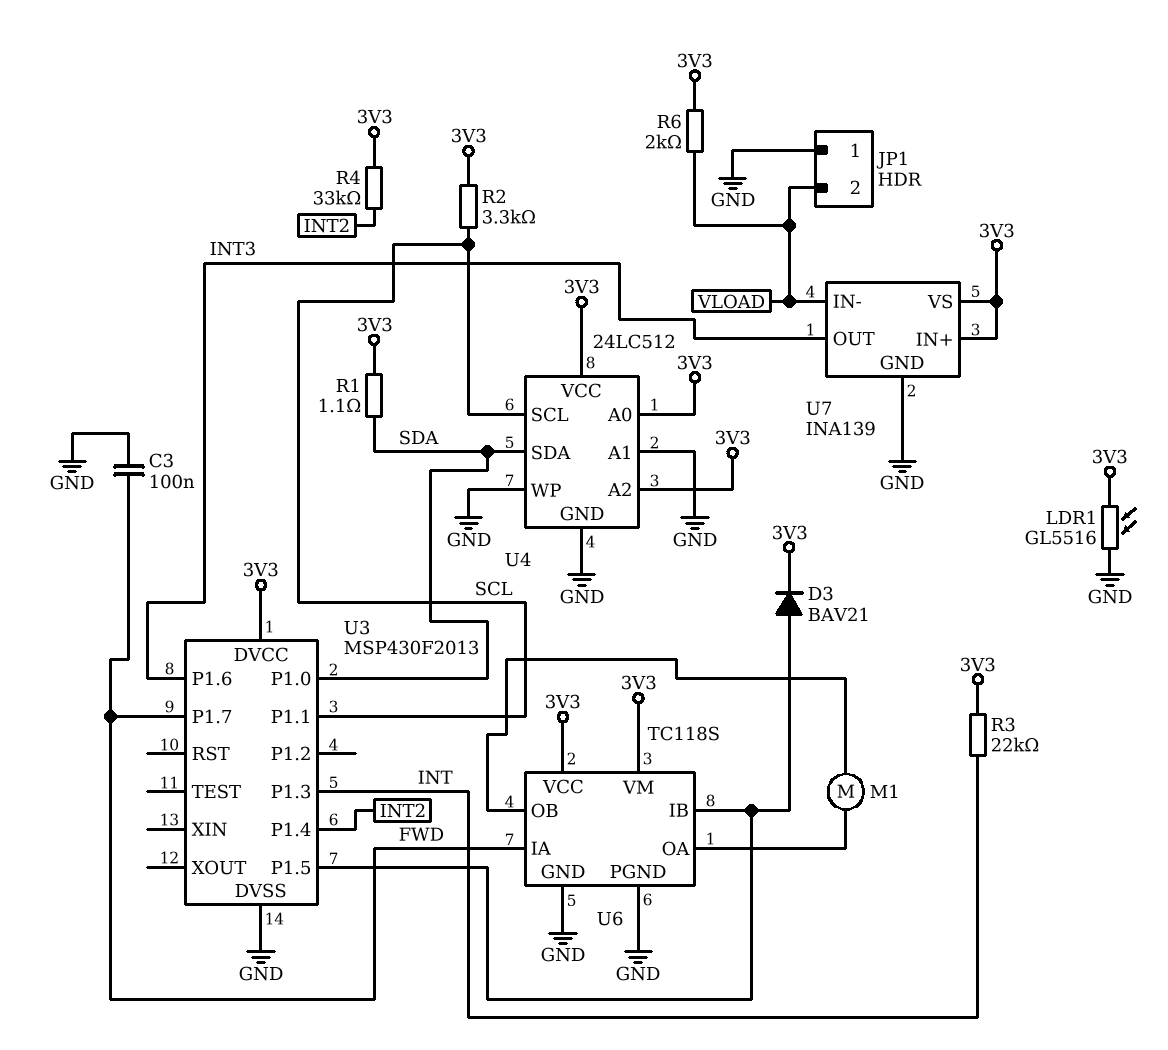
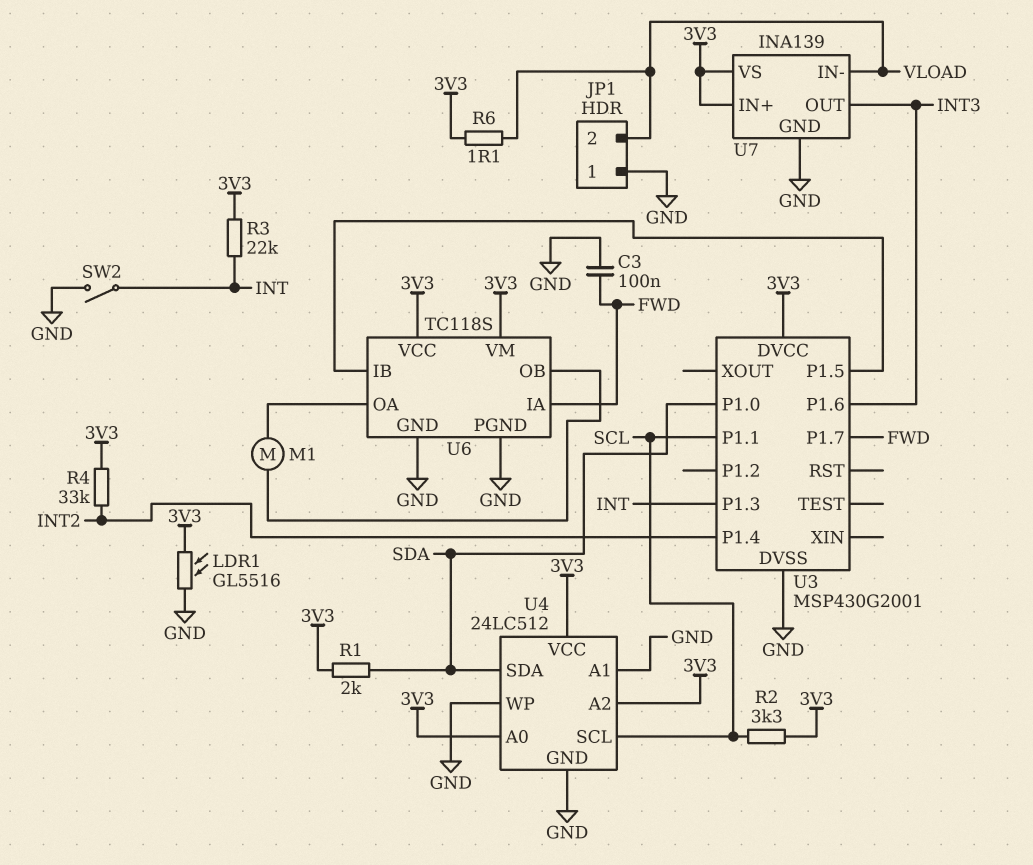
D3: diode BAV21 (A U3/P1.5, K 3V3) -> none
R1: 1.1 (3V3, SDA) -> 2k (3V3, SDA)
R6: 2k (3V3, VLOAD) -> 1.1 (3V3, VLOAD)
SW2: none -> switch (GND, INT)
U3: MSP430F2013 -> MSP430G2001

